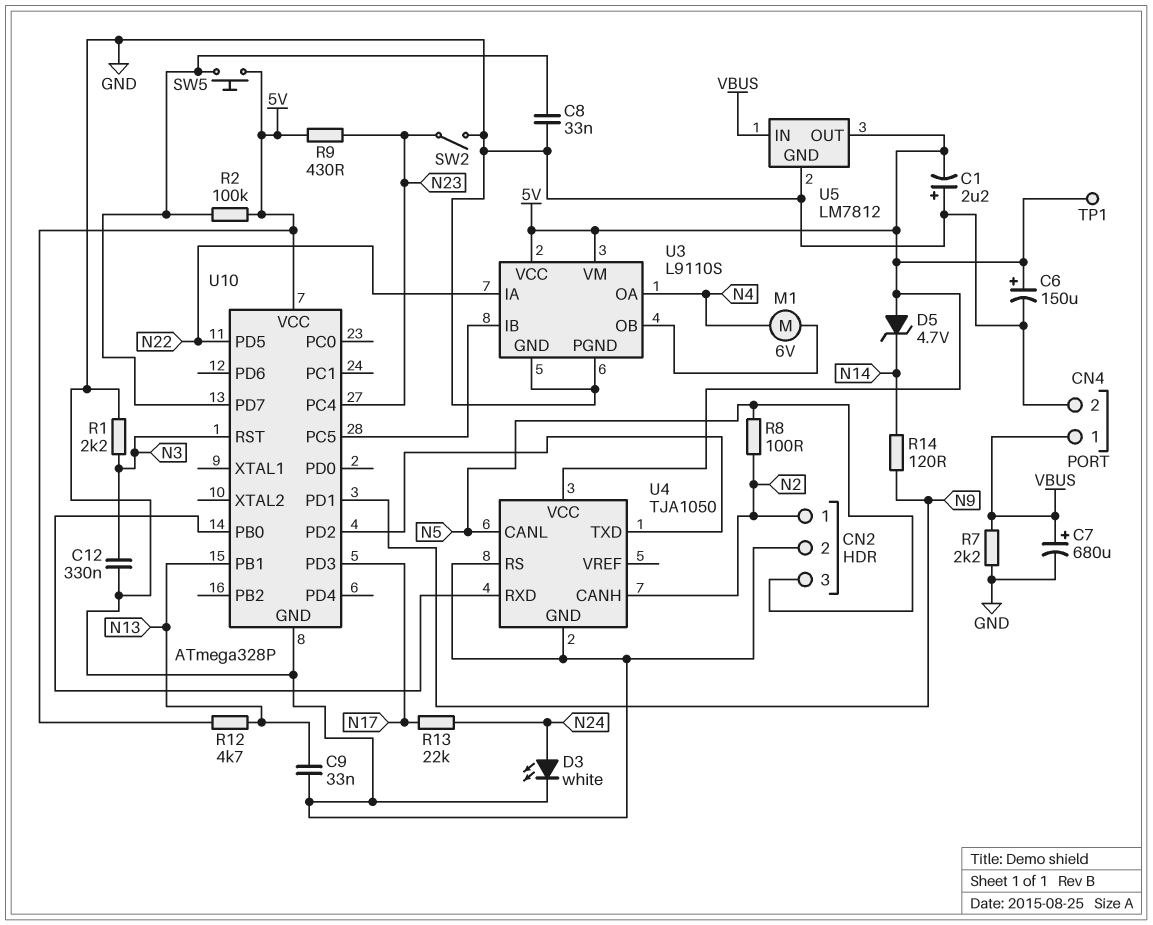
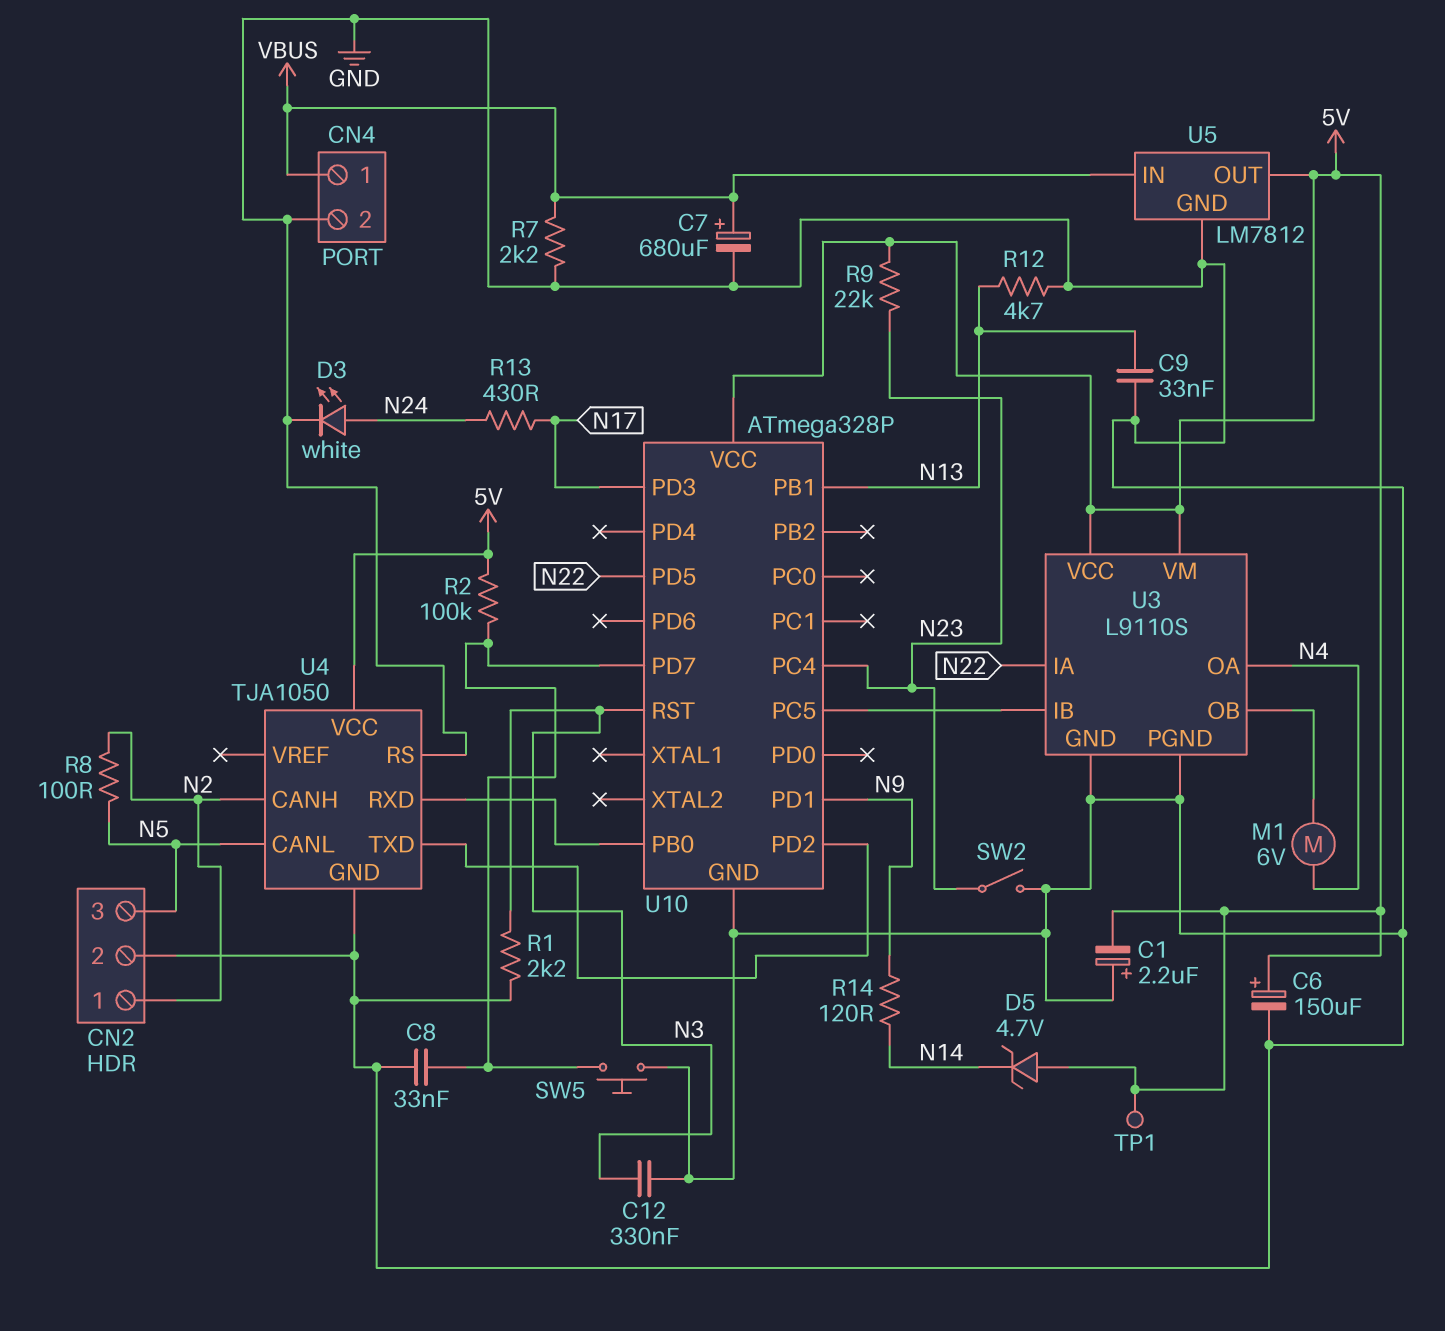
R9: 430 (5V, N23) -> 22k (5V, N23)
R12: 4.7k (5V, N13) -> 4.7k (GND, N13)
R13: 22k (N17, N24) -> 430 (N17, N24)
SW5: button (5V, U10/PD7) -> button (GND, U10/PD7)

